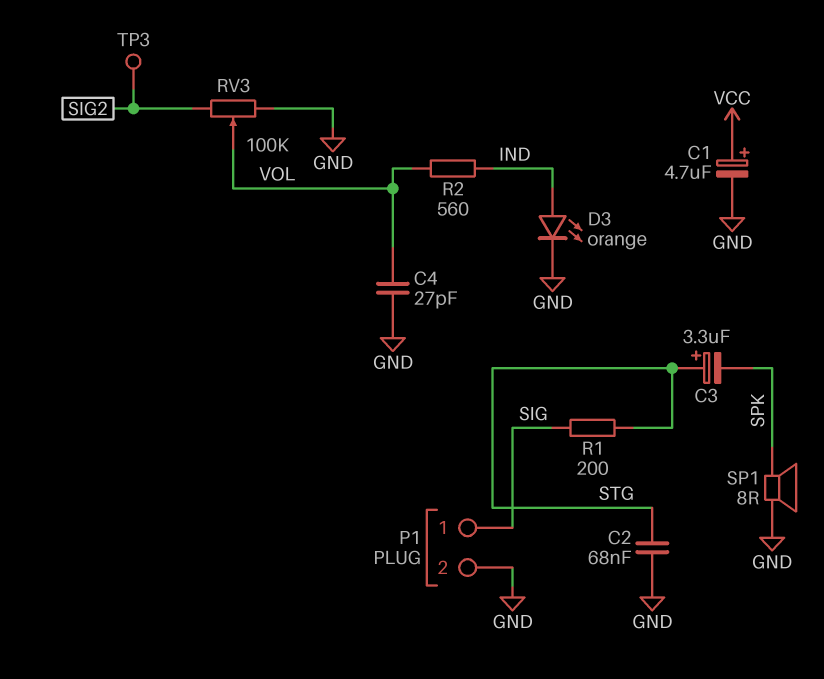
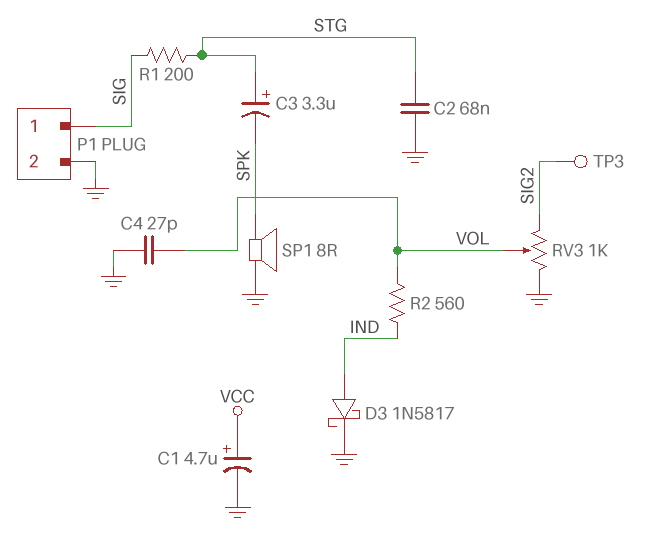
D3: LED orange (A IND, K GND) -> schottky 1N5817 (A IND, K GND)
RV3: 100k (GND, SIG2, wiper VOL) -> 1k (GND, SIG2, wiper VOL)

